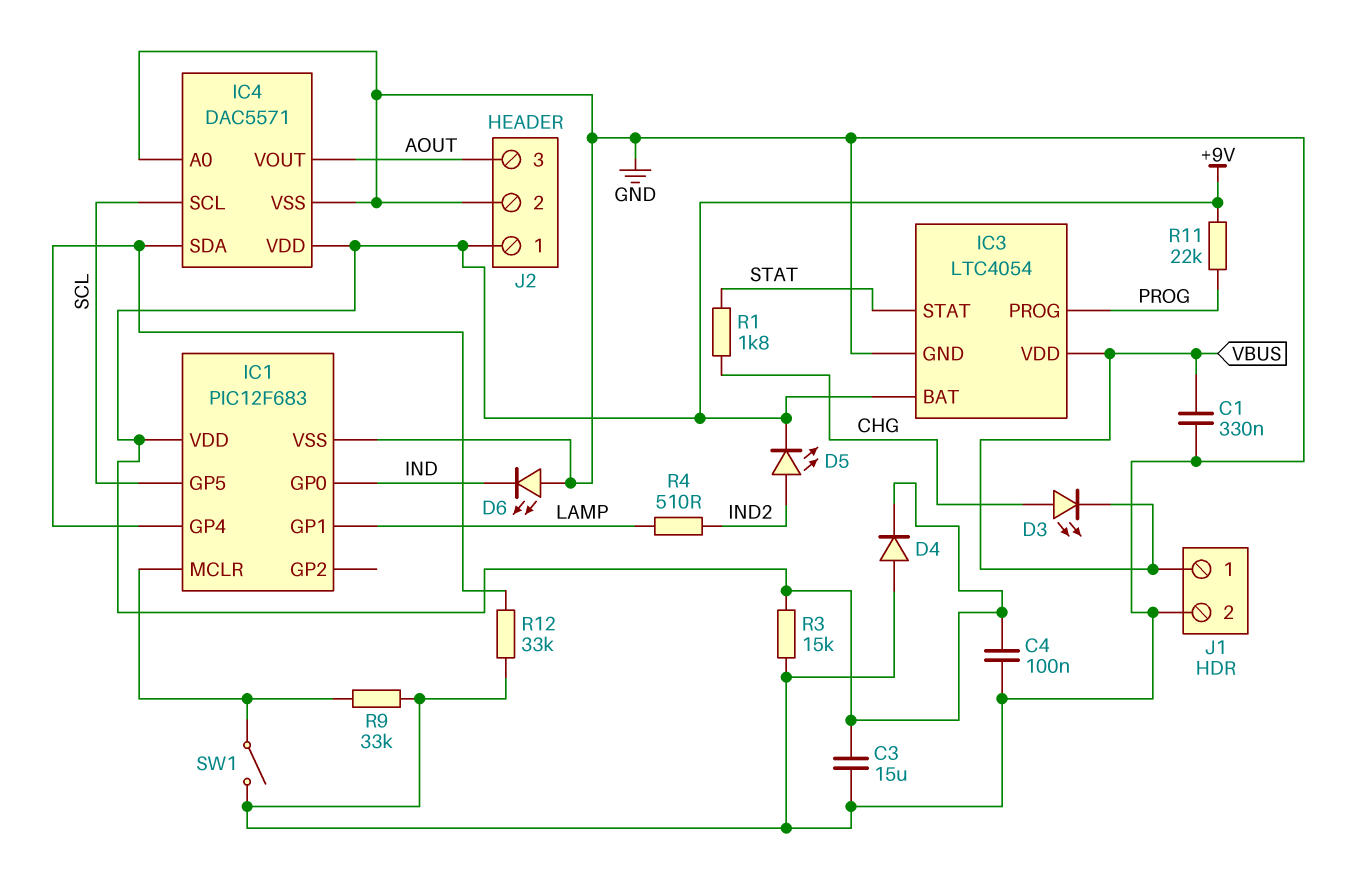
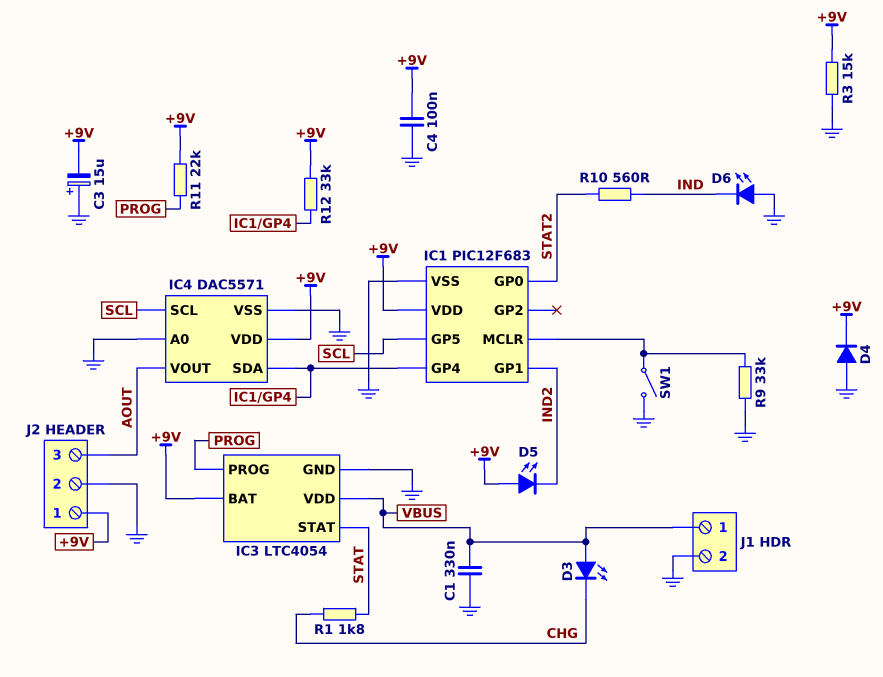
C3: 15uF (+9V, GND) -> 15uF (plus GND, minus +9V)
D3: LED (A CHG, K VBUS) -> LED (A VBUS, K CHG)
D5: LED (A IND2, K +9V) -> LED (A +9V, K IND2)
IC1 pin GP0: IND -> STAT2
IC1 pin GP1: LAMP -> IND2
R4: 510 (IND2, LAMP) -> none
R10: none -> 560 (IND, STAT2)
R12: 33k (GND, IC1/GP4) -> 33k (+9V, IC1/GP4)

